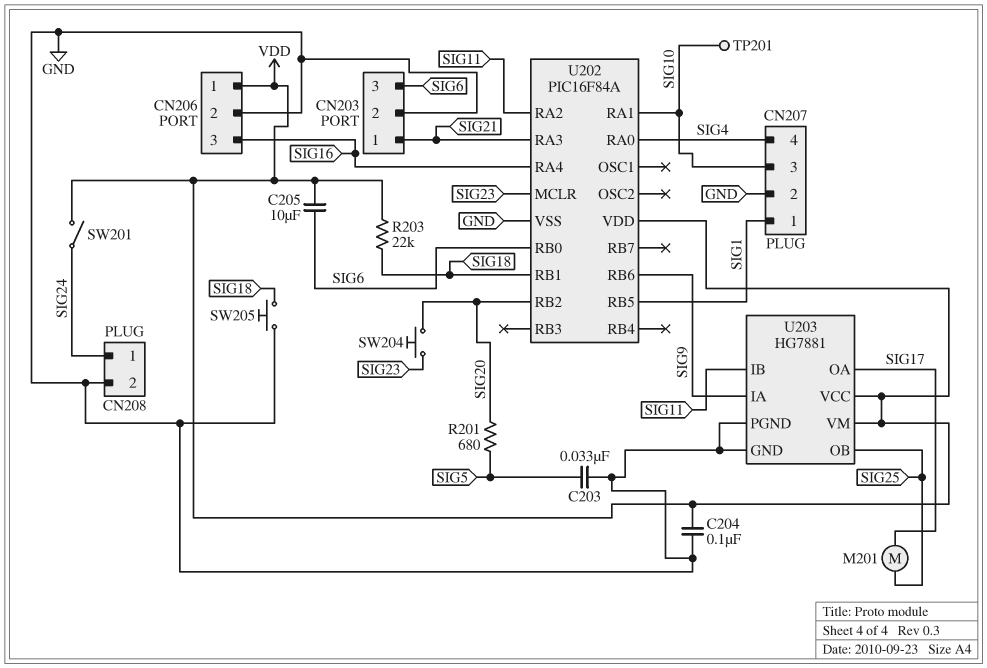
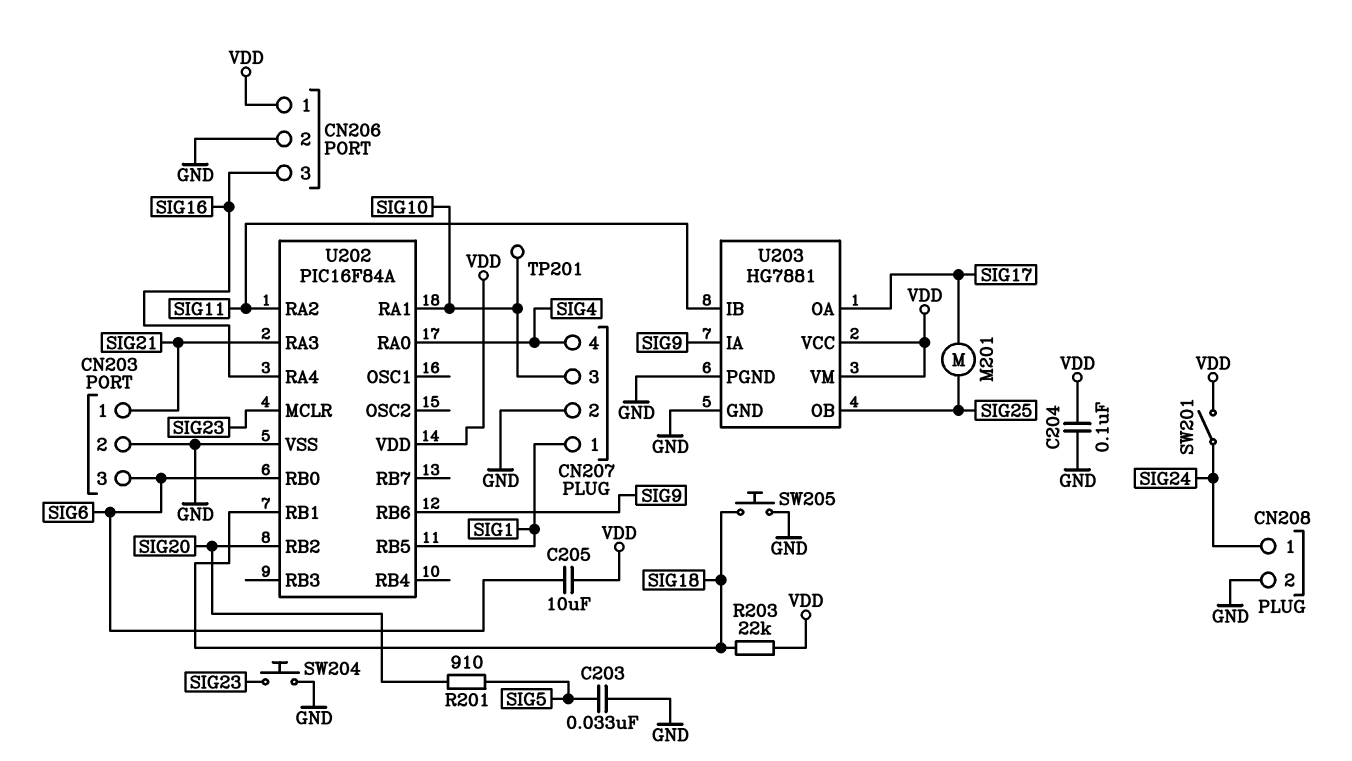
R201: 680 (SIG5, SIG20) -> 910 (SIG5, SIG20)
SW204: button (SIG20, SIG23) -> button (GND, SIG23)

